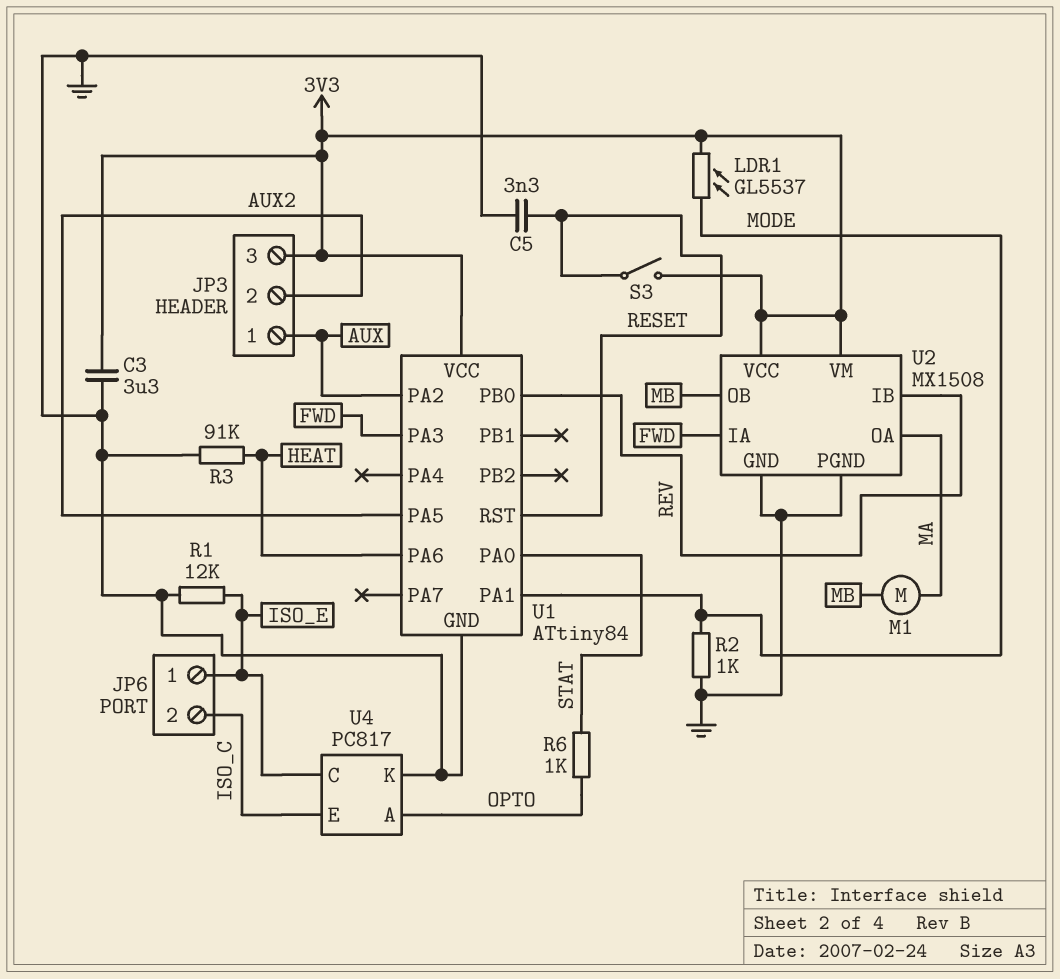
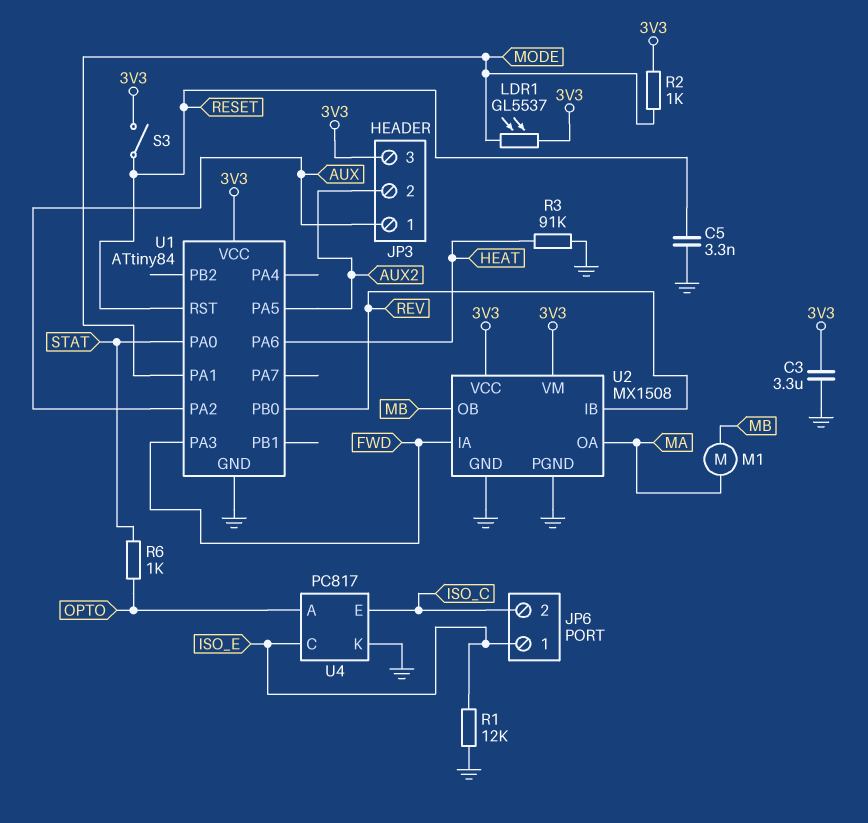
R2: 1k (GND, MODE) -> 1k (3V3, MODE)

